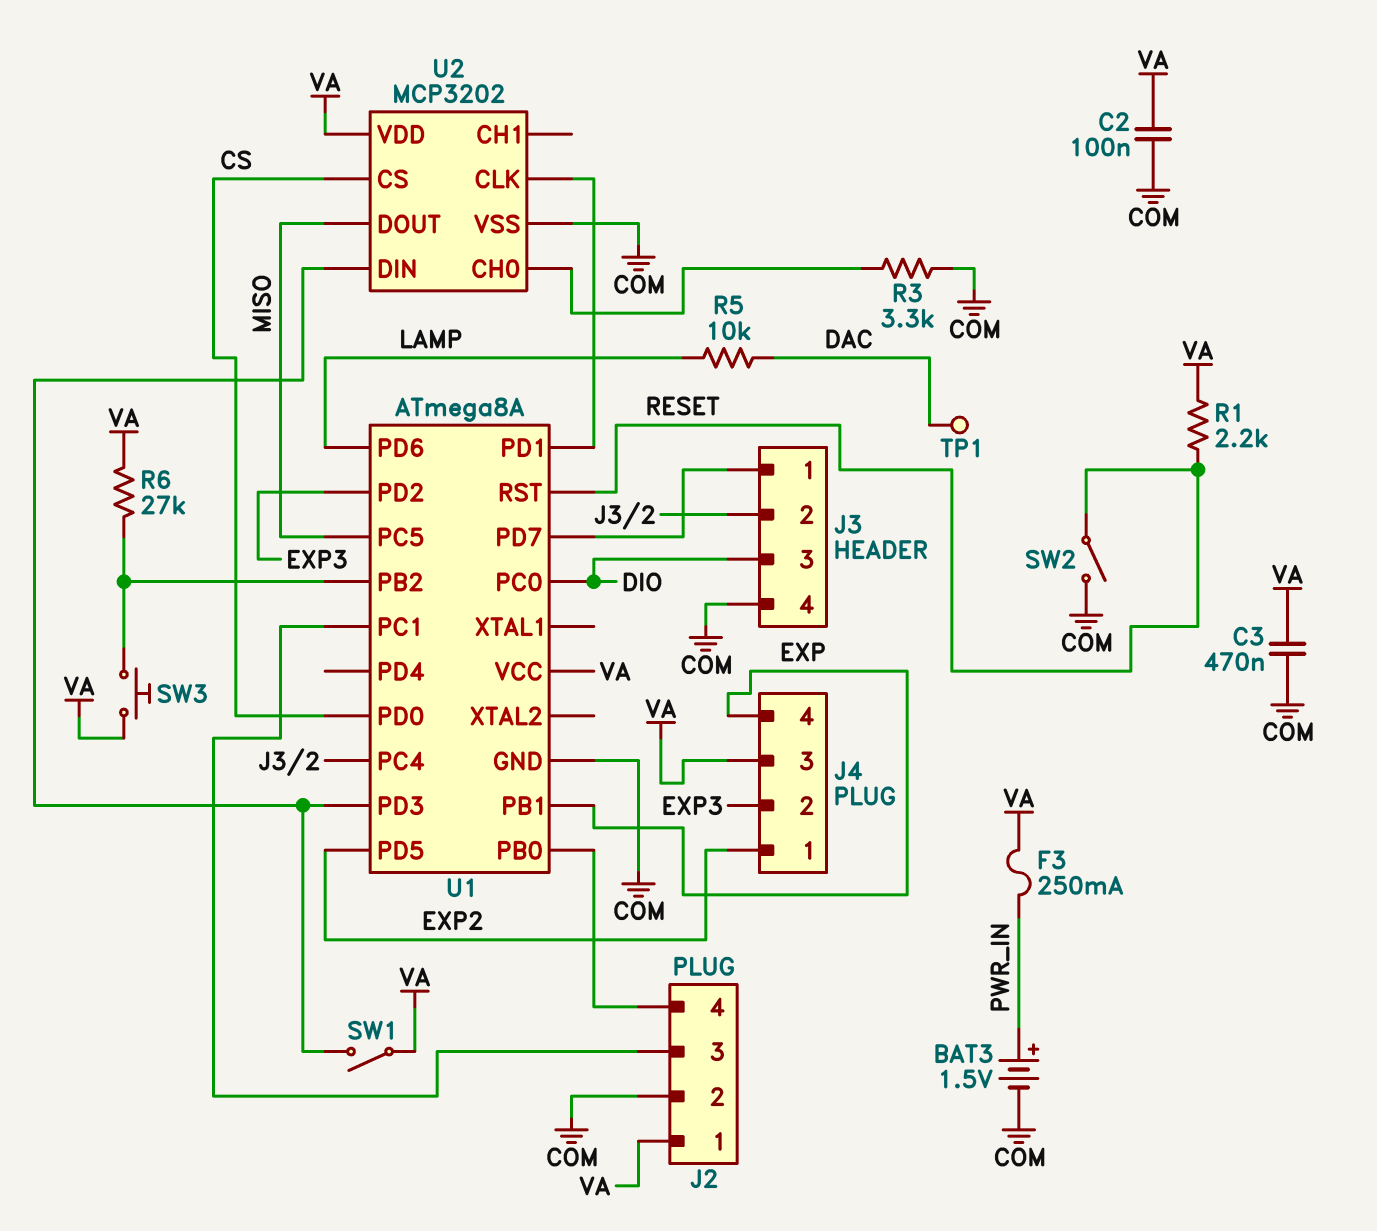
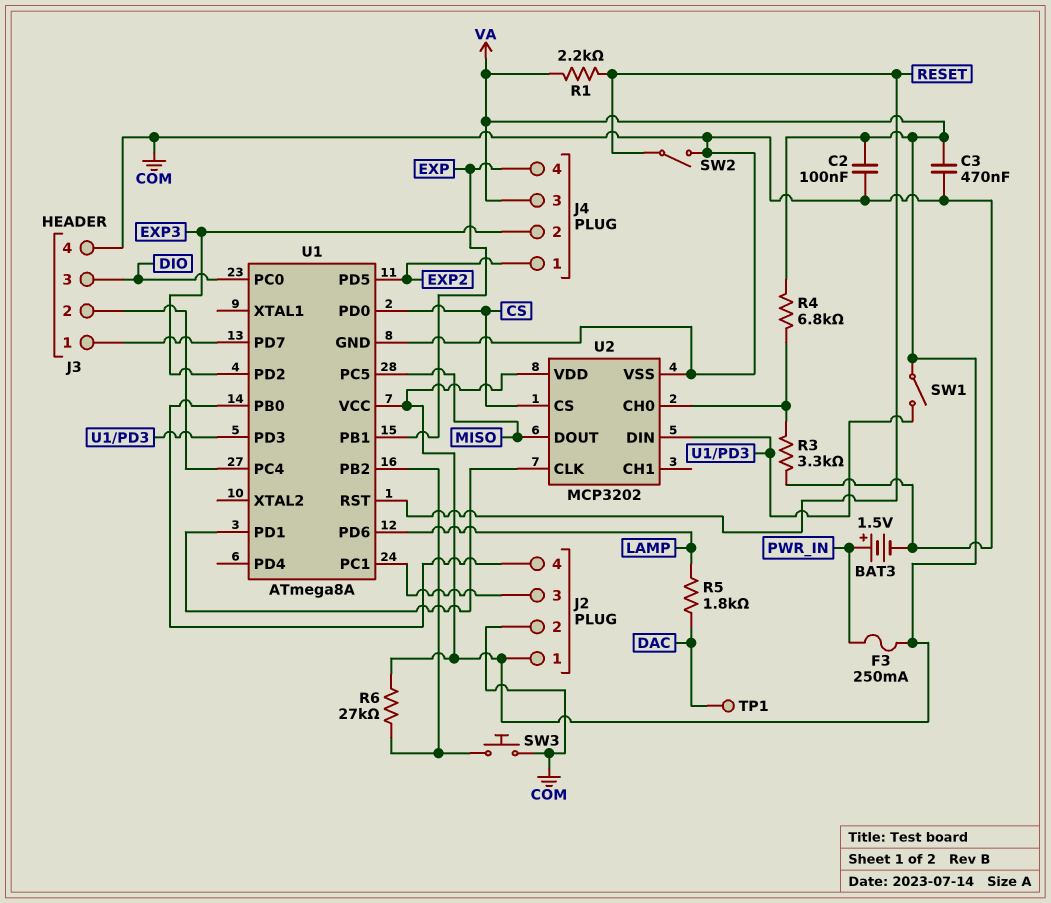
R4: none -> 6.8k (U2/CH0, VA)
R5: 10k (DAC, LAMP) -> 1.8k (DAC, LAMP)
SW3: button (U1/PB2, VA) -> button (COM, U1/PB2)

